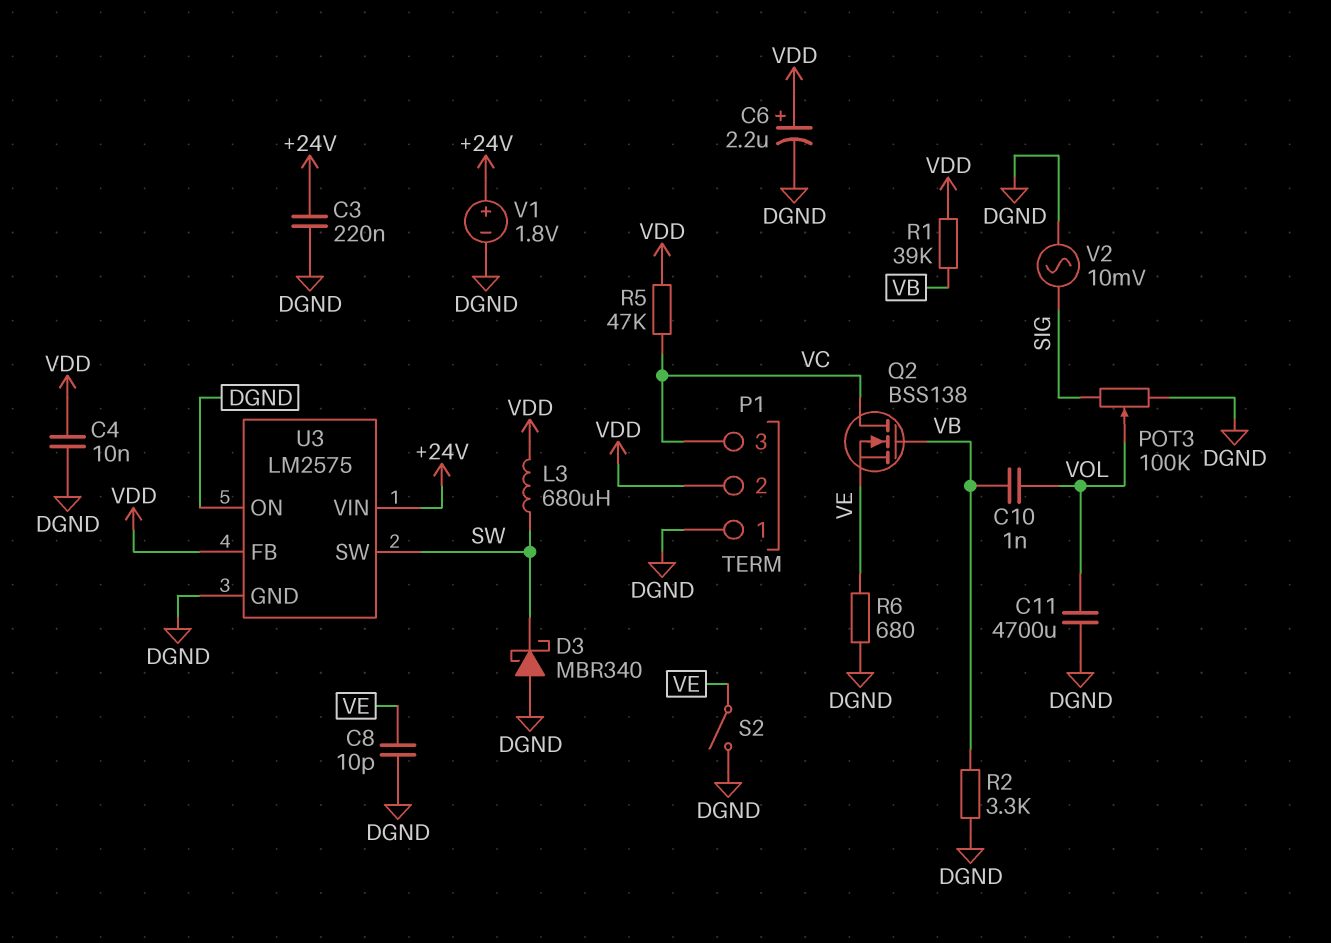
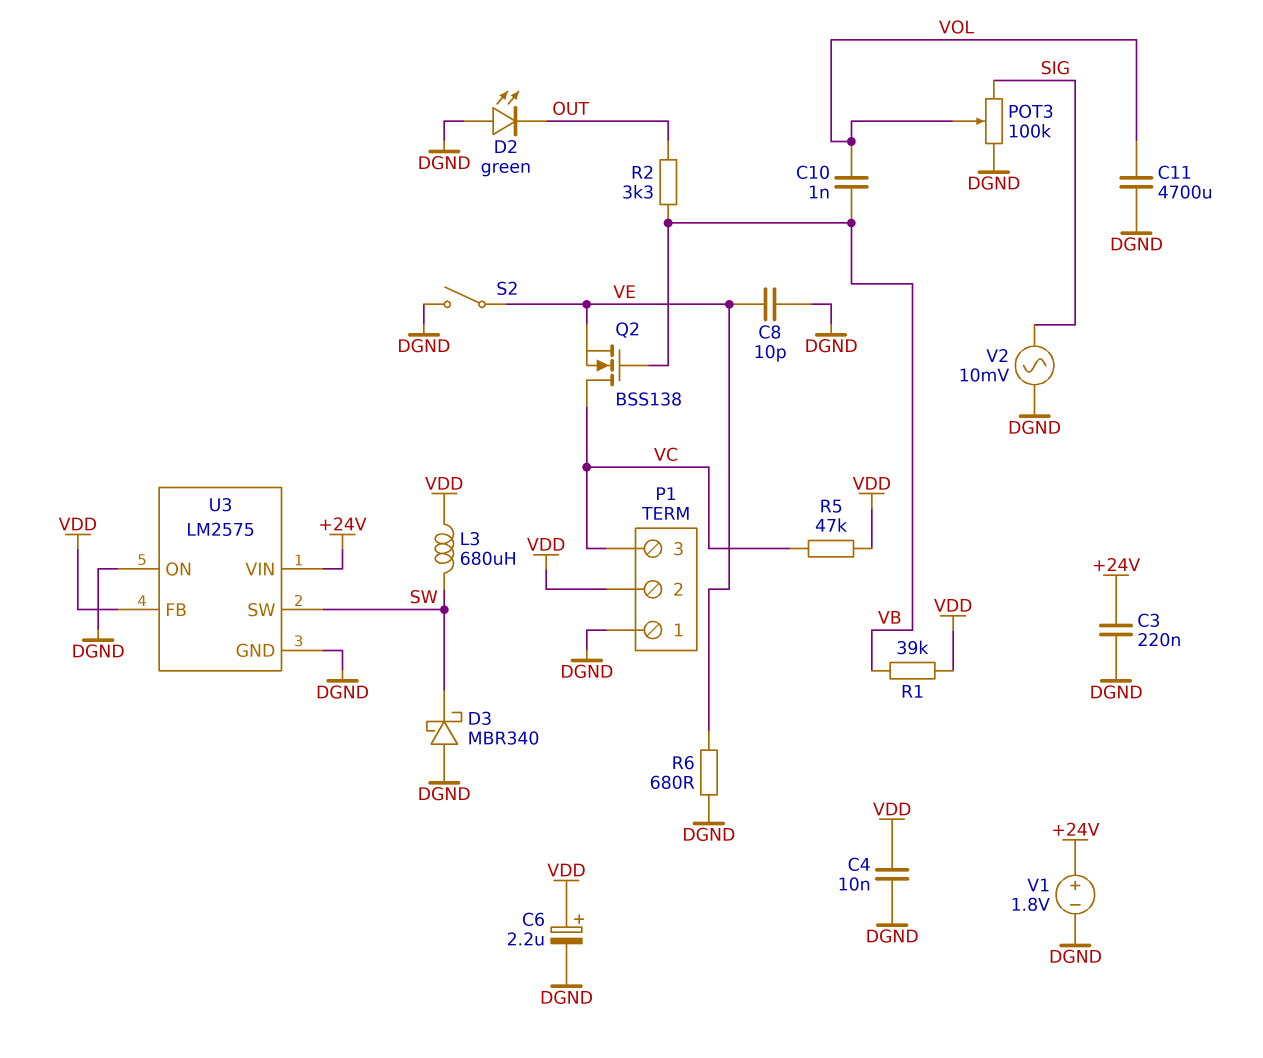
D2: none -> LED green (A DGND, K OUT)
R2: 3.3k (DGND, VB) -> 3.3k (OUT, VB)

